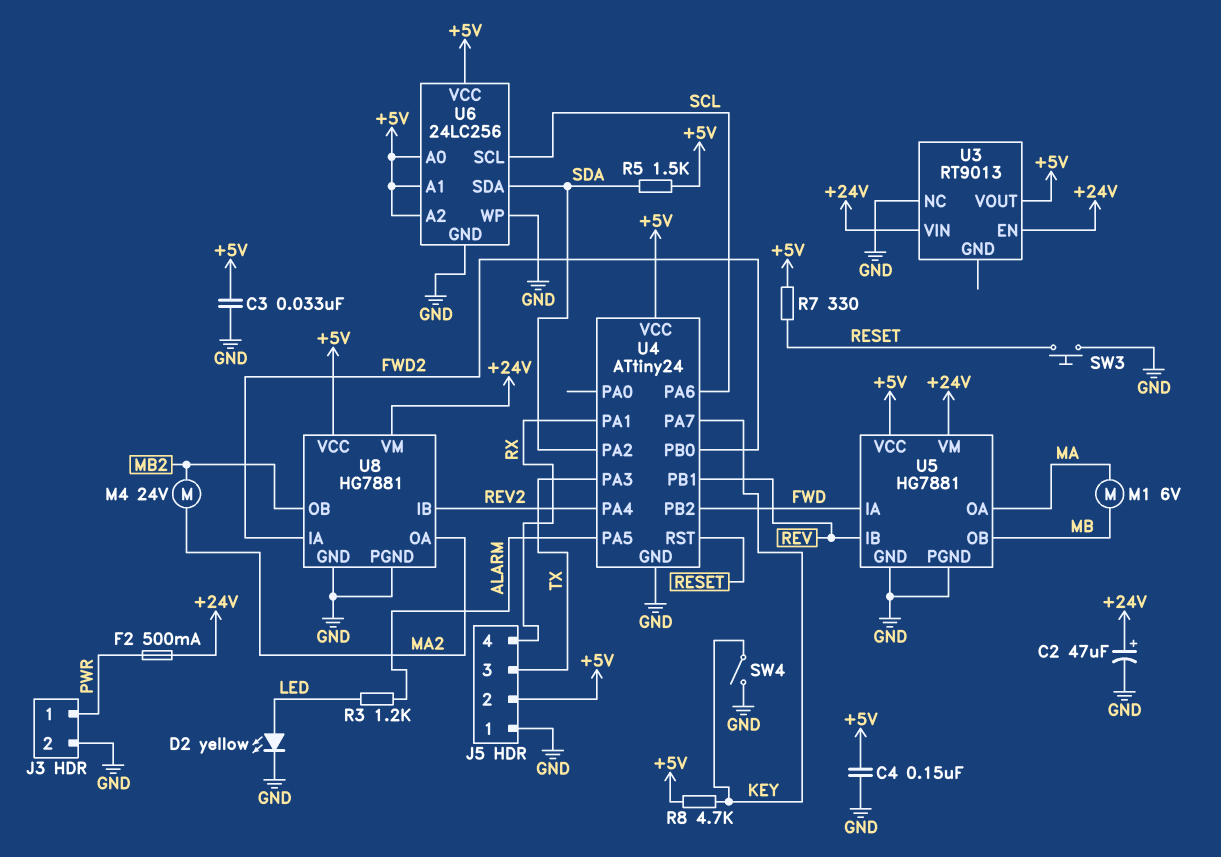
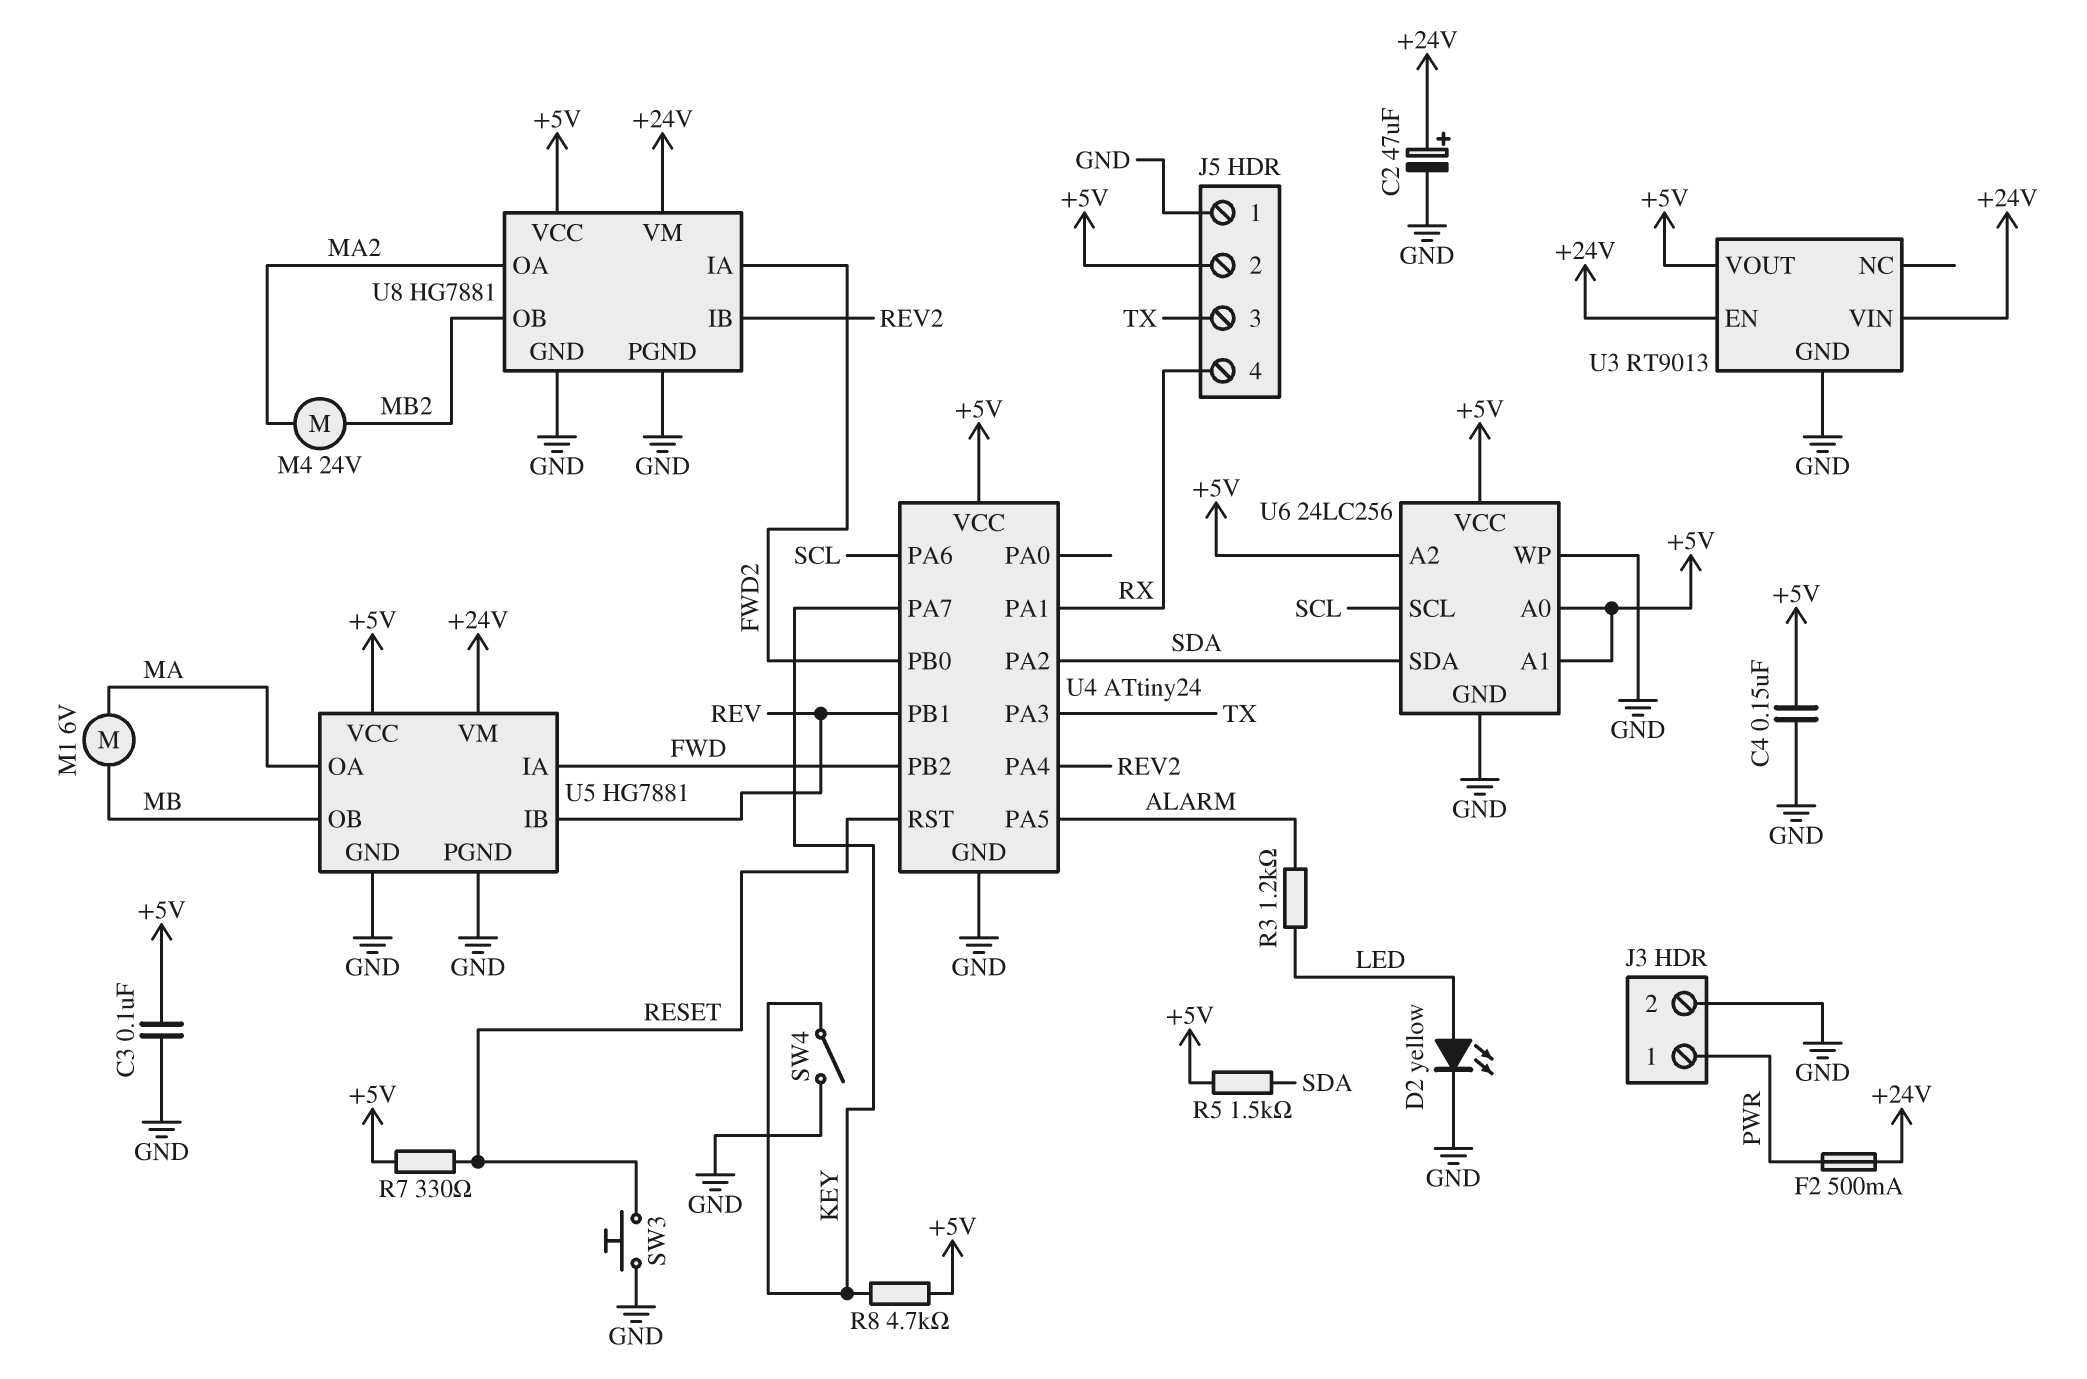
C3: 33nF (+5V, GND) -> 100nF (+5V, GND)
U3 pin GND: none -> GND
U3 pin NC: GND -> none

